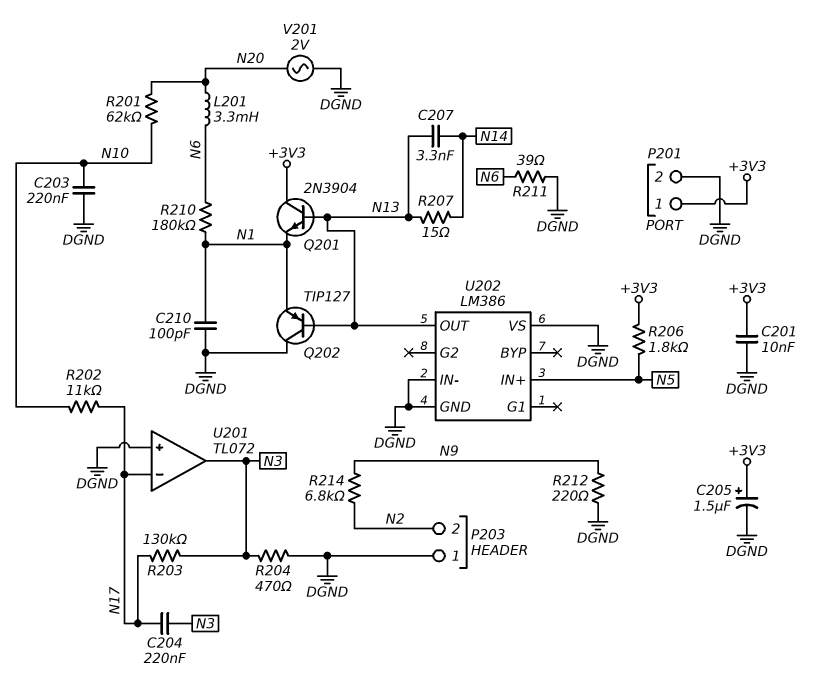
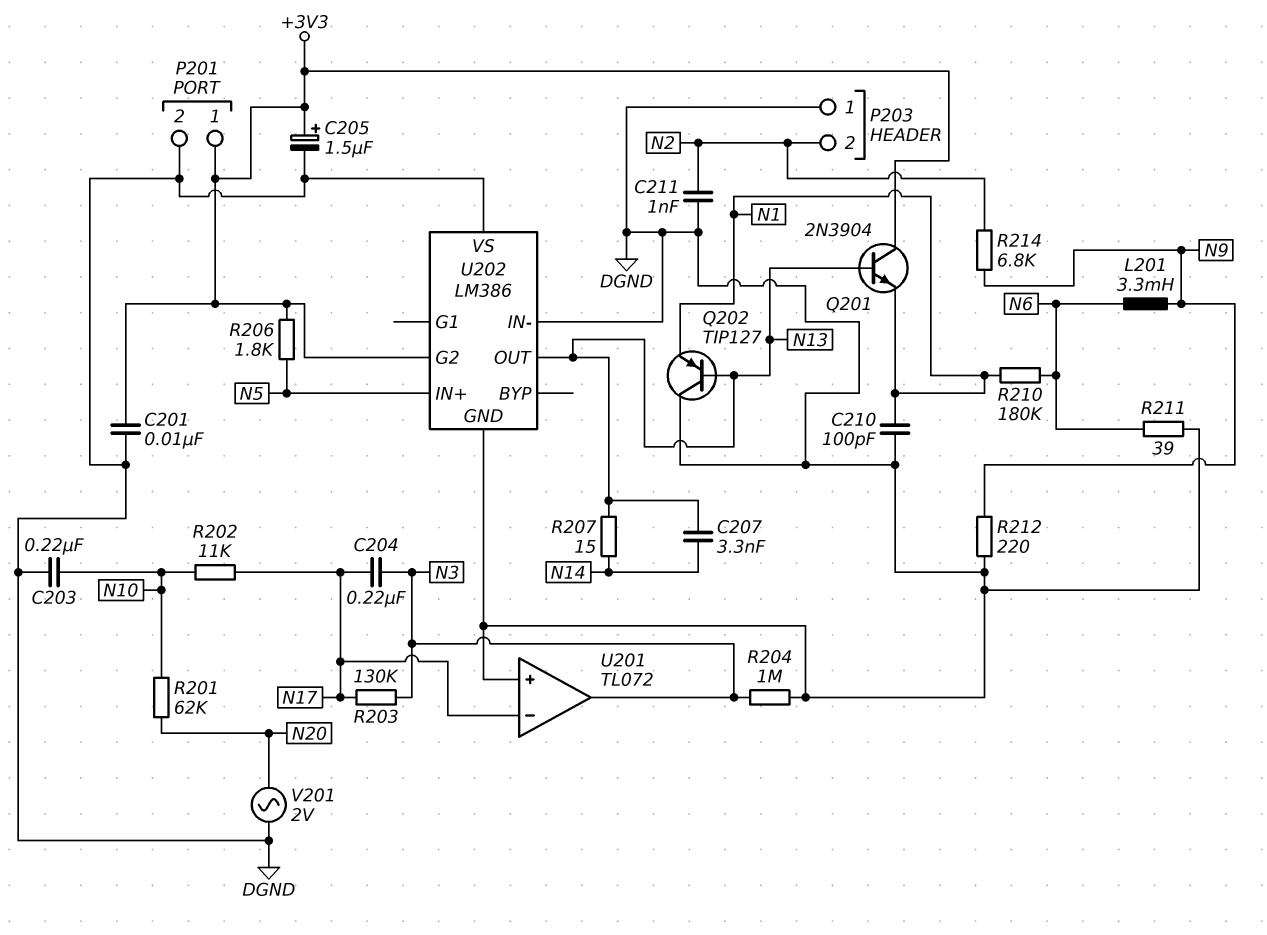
C211: none -> 1nF (DGND, N2)
L201: 3.3mH (N6, N20) -> 3.3mH (N6, N9)
R204: 470 (DGND, N3) -> 1M (DGND, N3)
U202 pin G2: none -> +3V3

